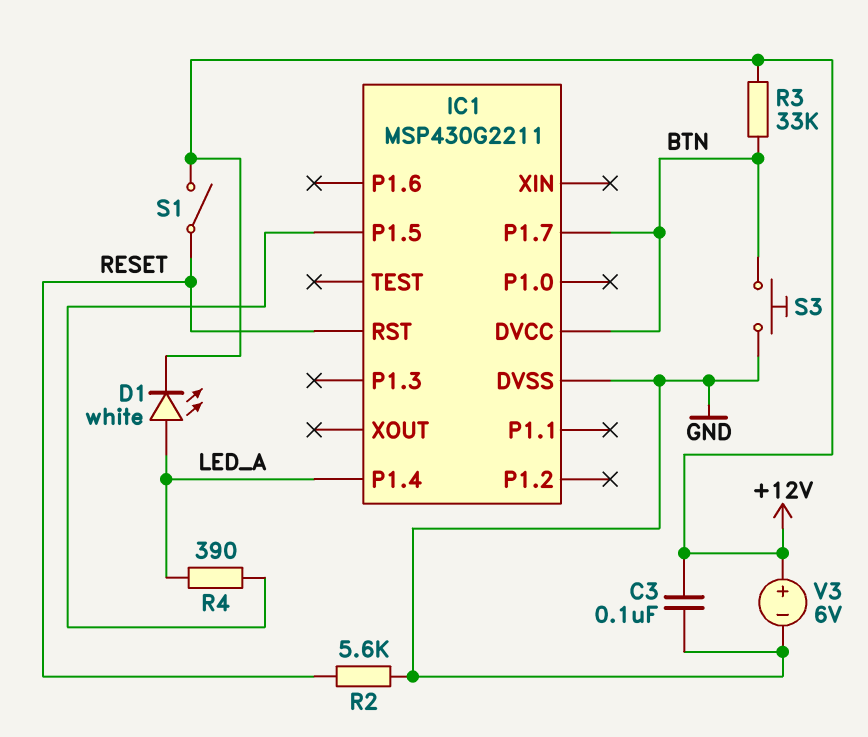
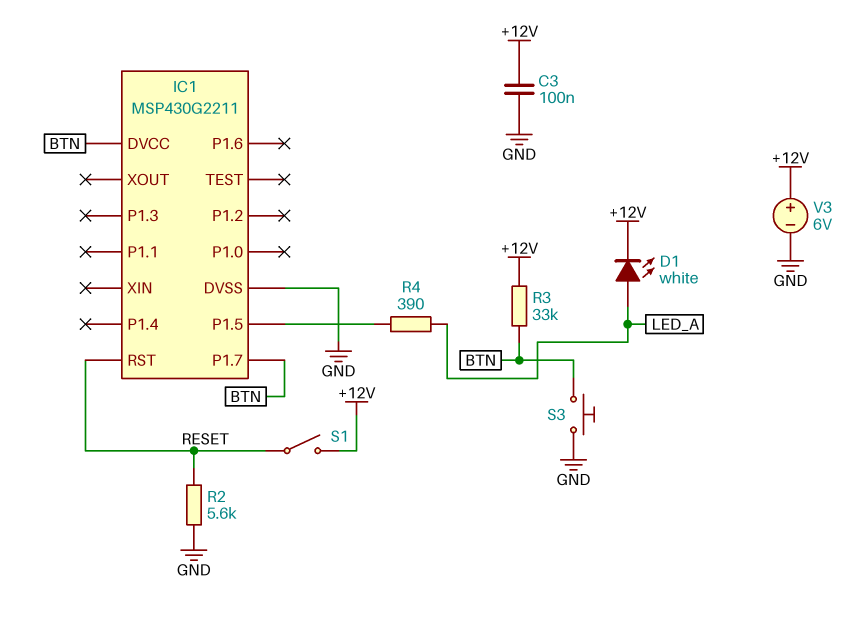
IC1 pin P1.4: LED_A -> none

